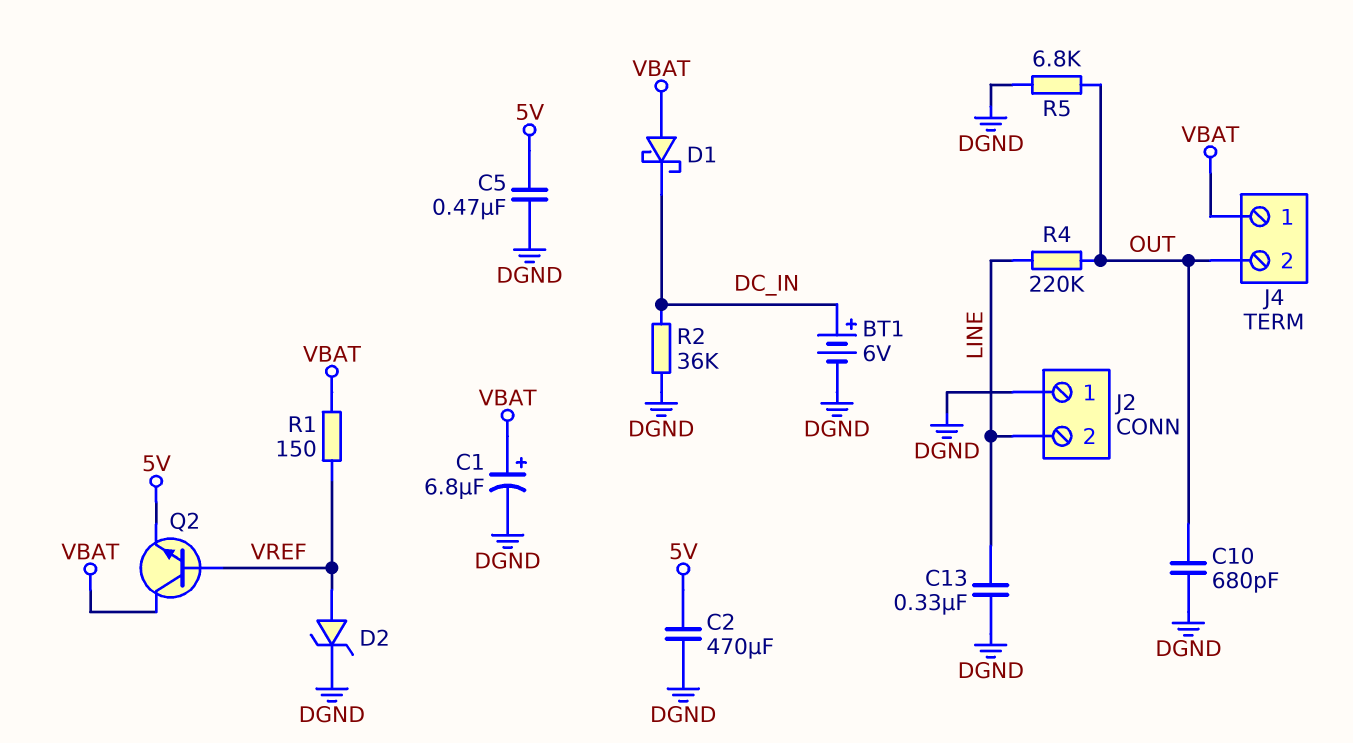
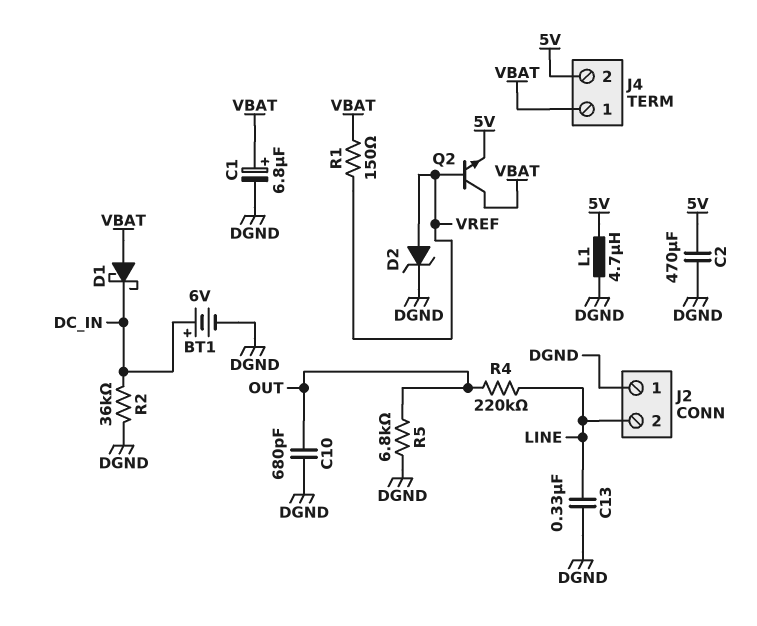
C5: 470nF (5V, DGND) -> none
J4 pin 2: OUT -> 5V
L1: none -> 4.7uH (5V, DGND)

